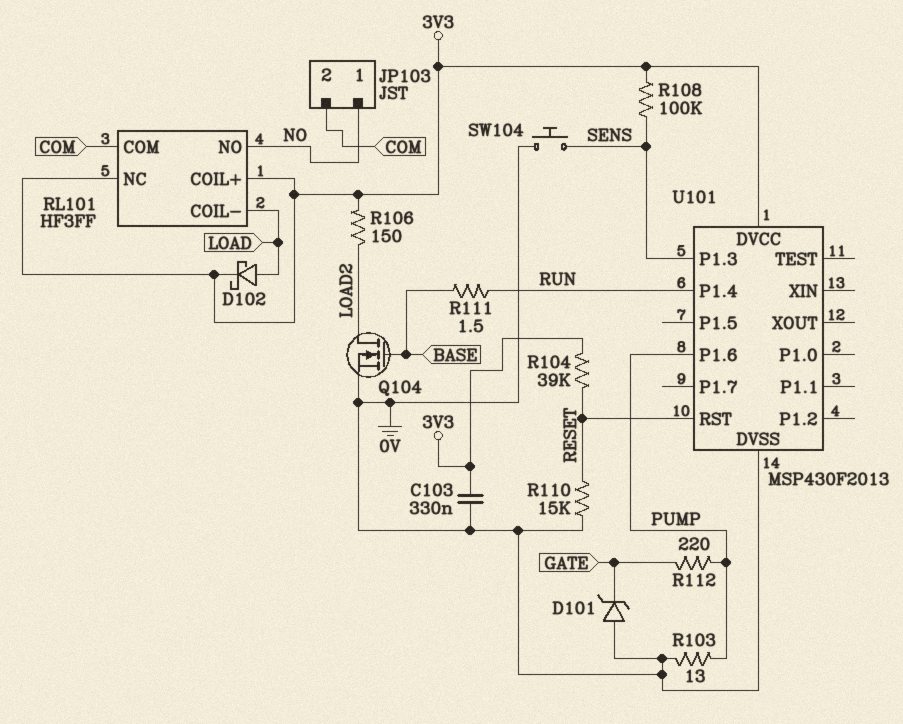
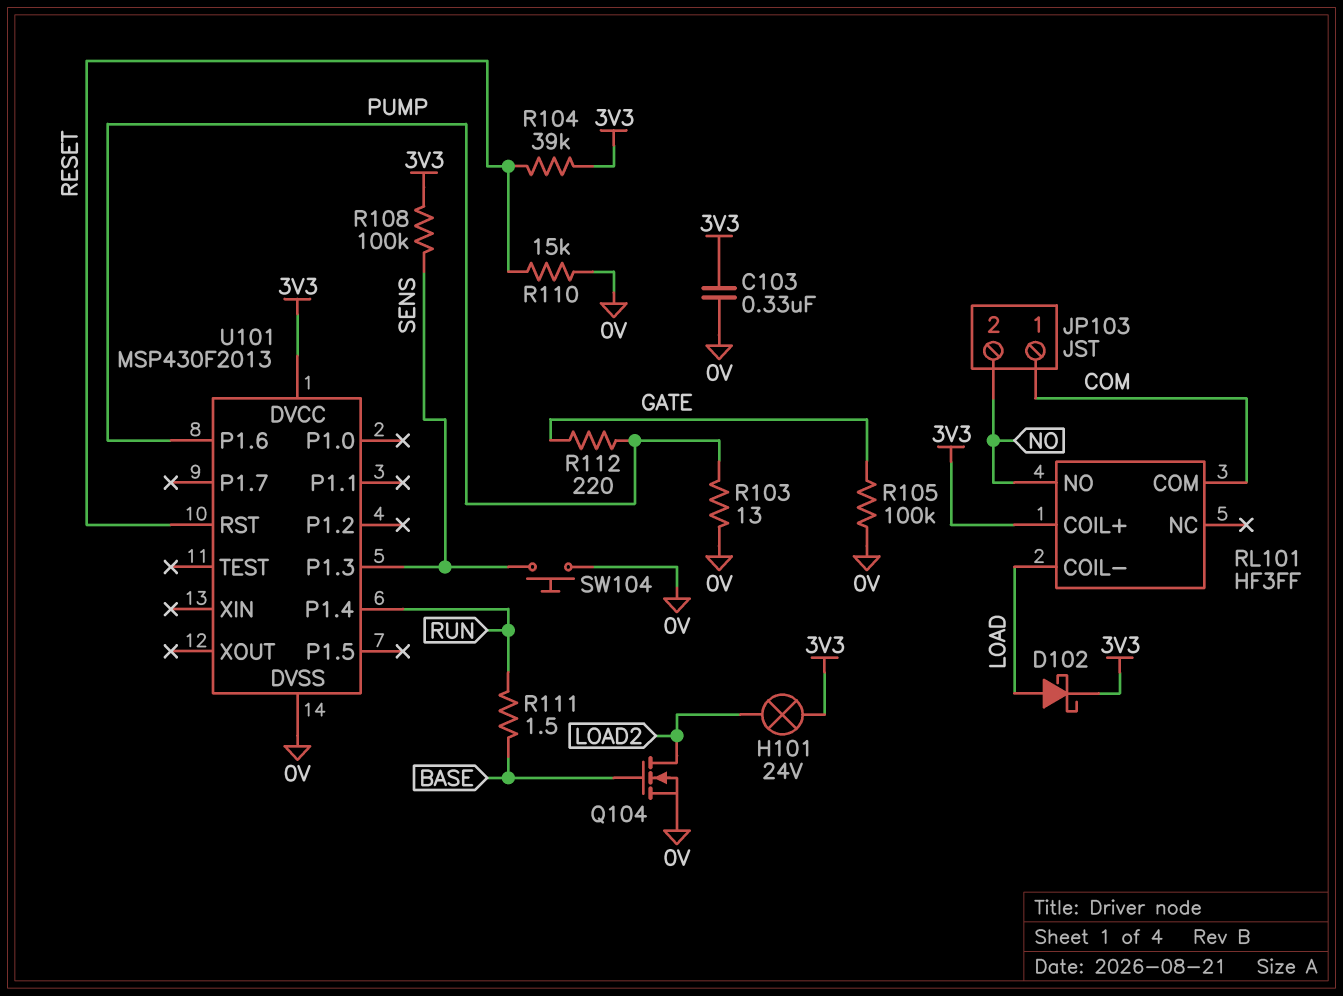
D101: zener (A 0V, K GATE) -> none
H101: none -> lamp 24V (3V3, LOAD2)
JP103 pin 1: NO -> COM
JP103 pin 2: COM -> NO
R105: none -> 100k (0V, GATE)
R106: 150 (3V3, LOAD2) -> none
RL101 pin NC: 3V3 -> none

